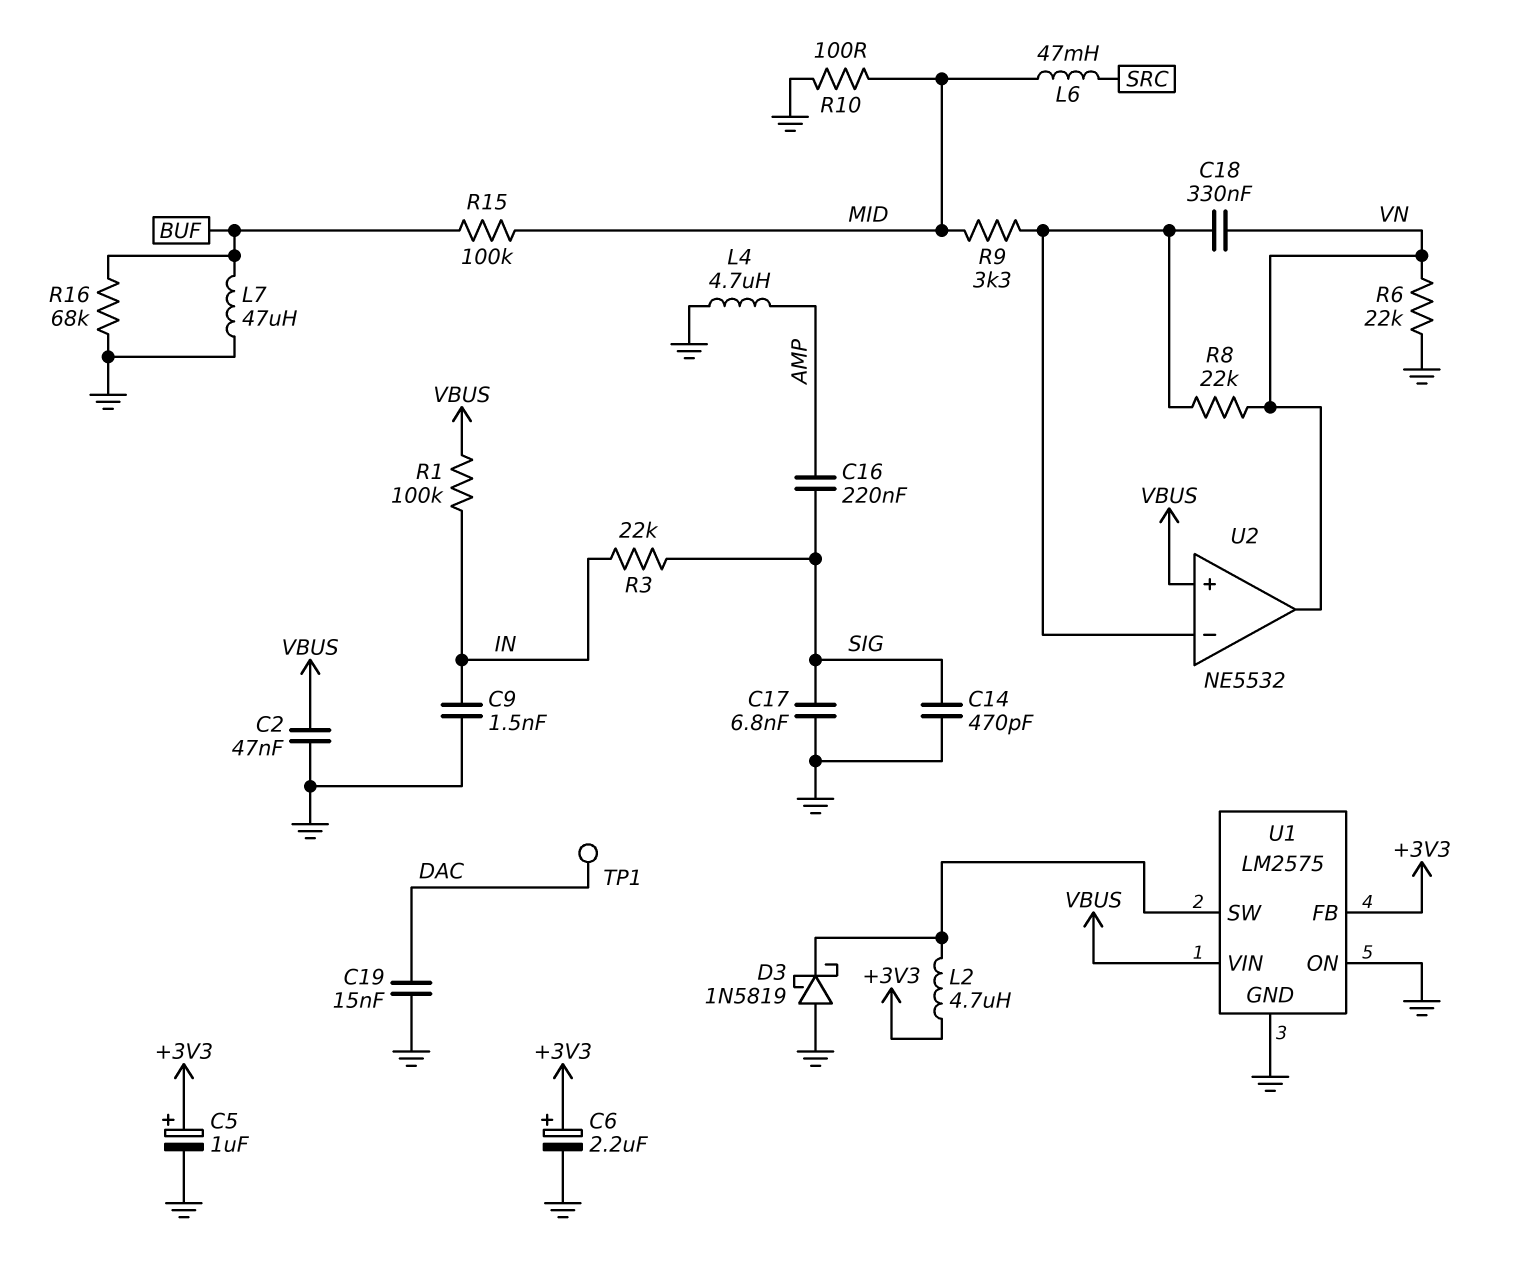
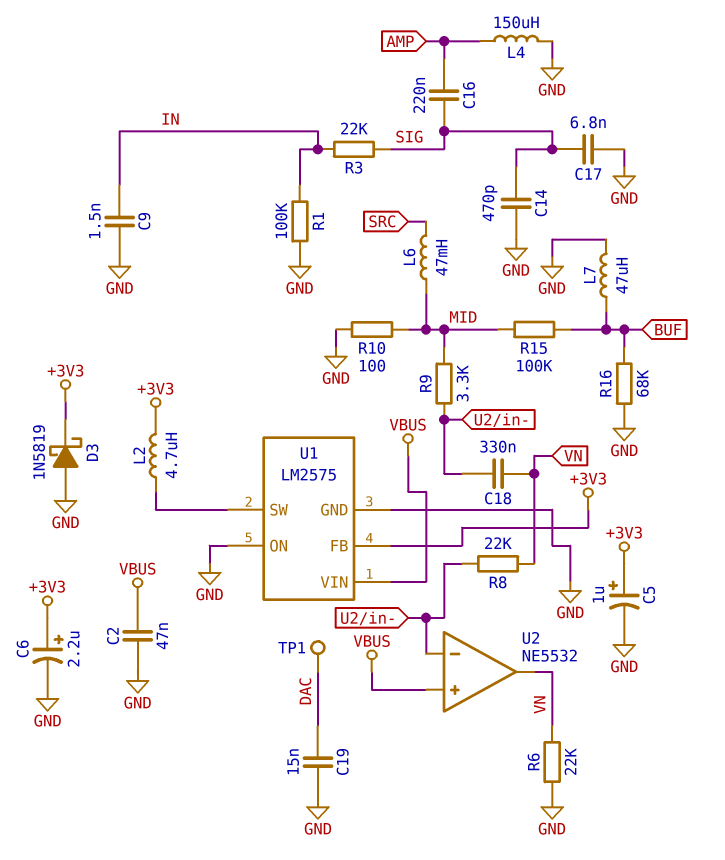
D3: schottky 1N5819 (A GND, K U1/SW) -> schottky 1N5819 (A GND, K +3V3)
L4: 4.7uH (AMP, GND) -> 150uH (AMP, GND)
R1: 100k (IN, VBUS) -> 100k (GND, IN)

